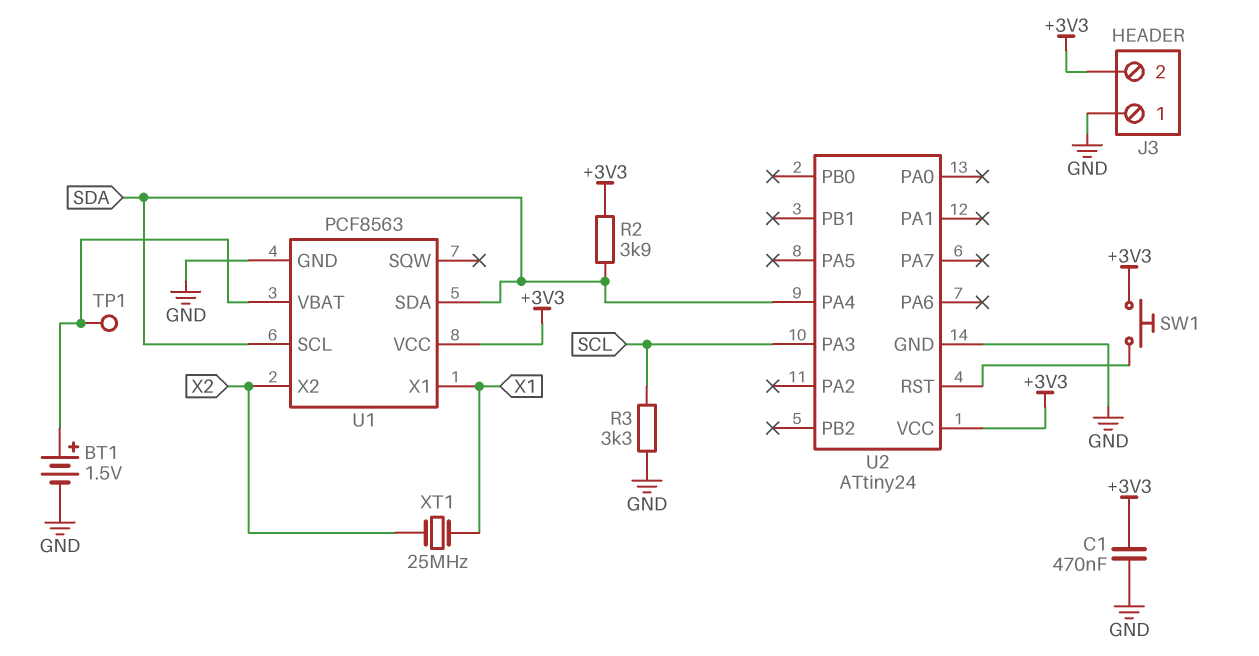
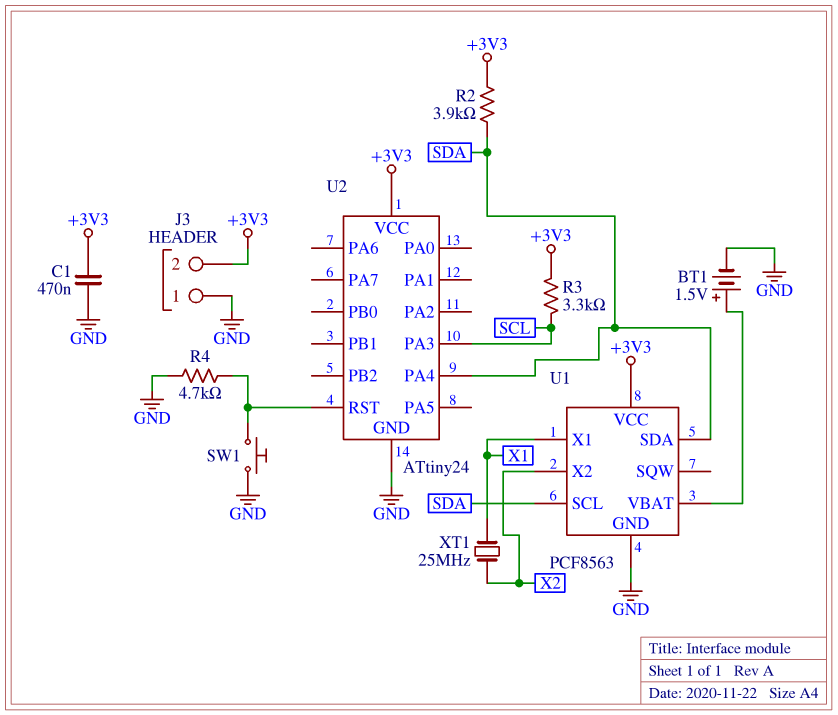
R3: 3.3k (GND, SCL) -> 3.3k (+3V3, SCL)
R4: none -> 4.7k (GND, U2/RST)
SW1: button (+3V3, U2/RST) -> button (GND, U2/RST)
TP1: test point (U1/VBAT) -> none

